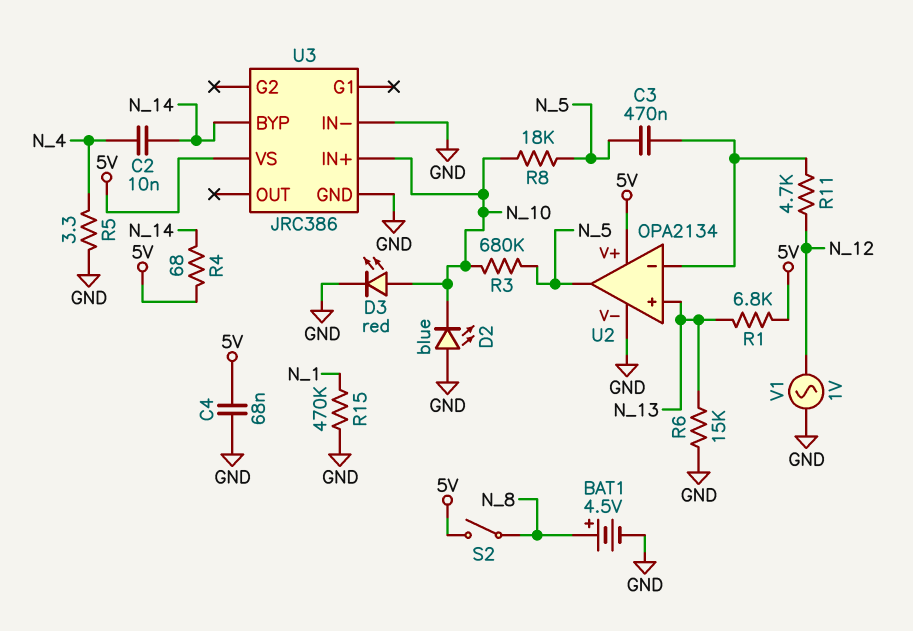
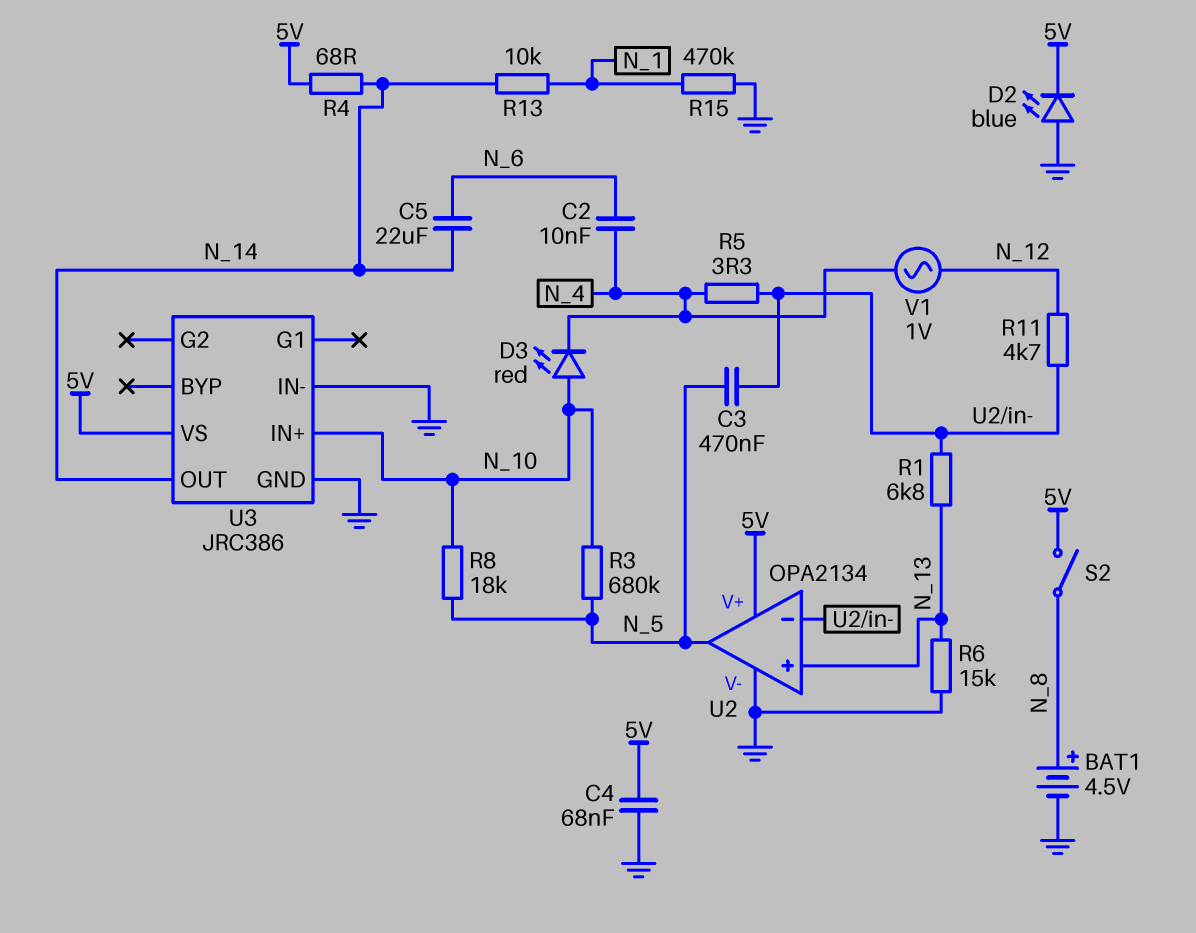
C2: 10nF (N_4, N_14) -> 10nF (N_4, N_6)
C5: none -> 22uF (N_6, N_14)
D2: LED blue (A GND, K N_10) -> LED blue (A GND, K 5V)
D3: LED red (A N_10, K GND) -> LED red (A N_10, K N_4)
R1: 6.8k (5V, N_13) -> 6.8k (N_13, U2/in-)
R5: 3.3 (GND, N_4) -> 3.3 (N_4, U2/in-)
R13: none -> 10k (N_1, N_14)
U3 pin BYP: N_14 -> none
U3 pin OUT: none -> N_14
V1: AC 1V (GND, N_12) -> AC 1V (N_4, N_12)

